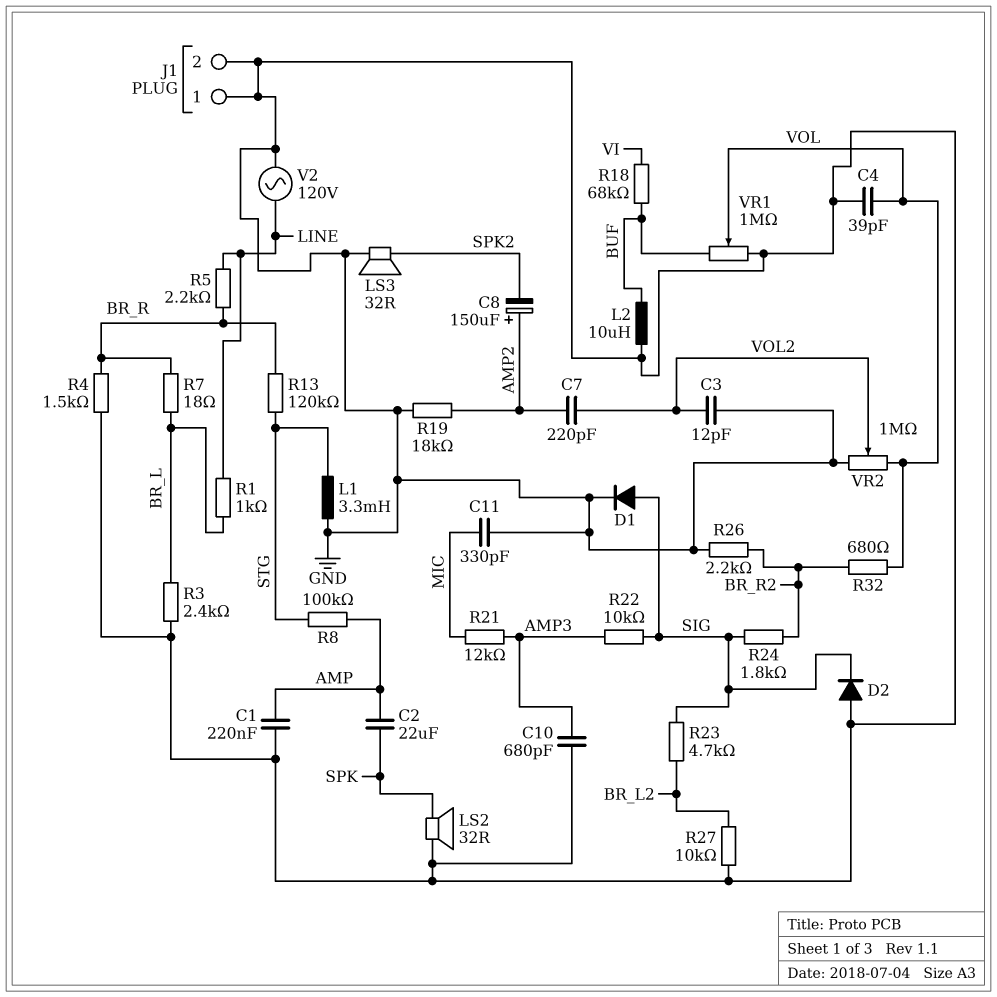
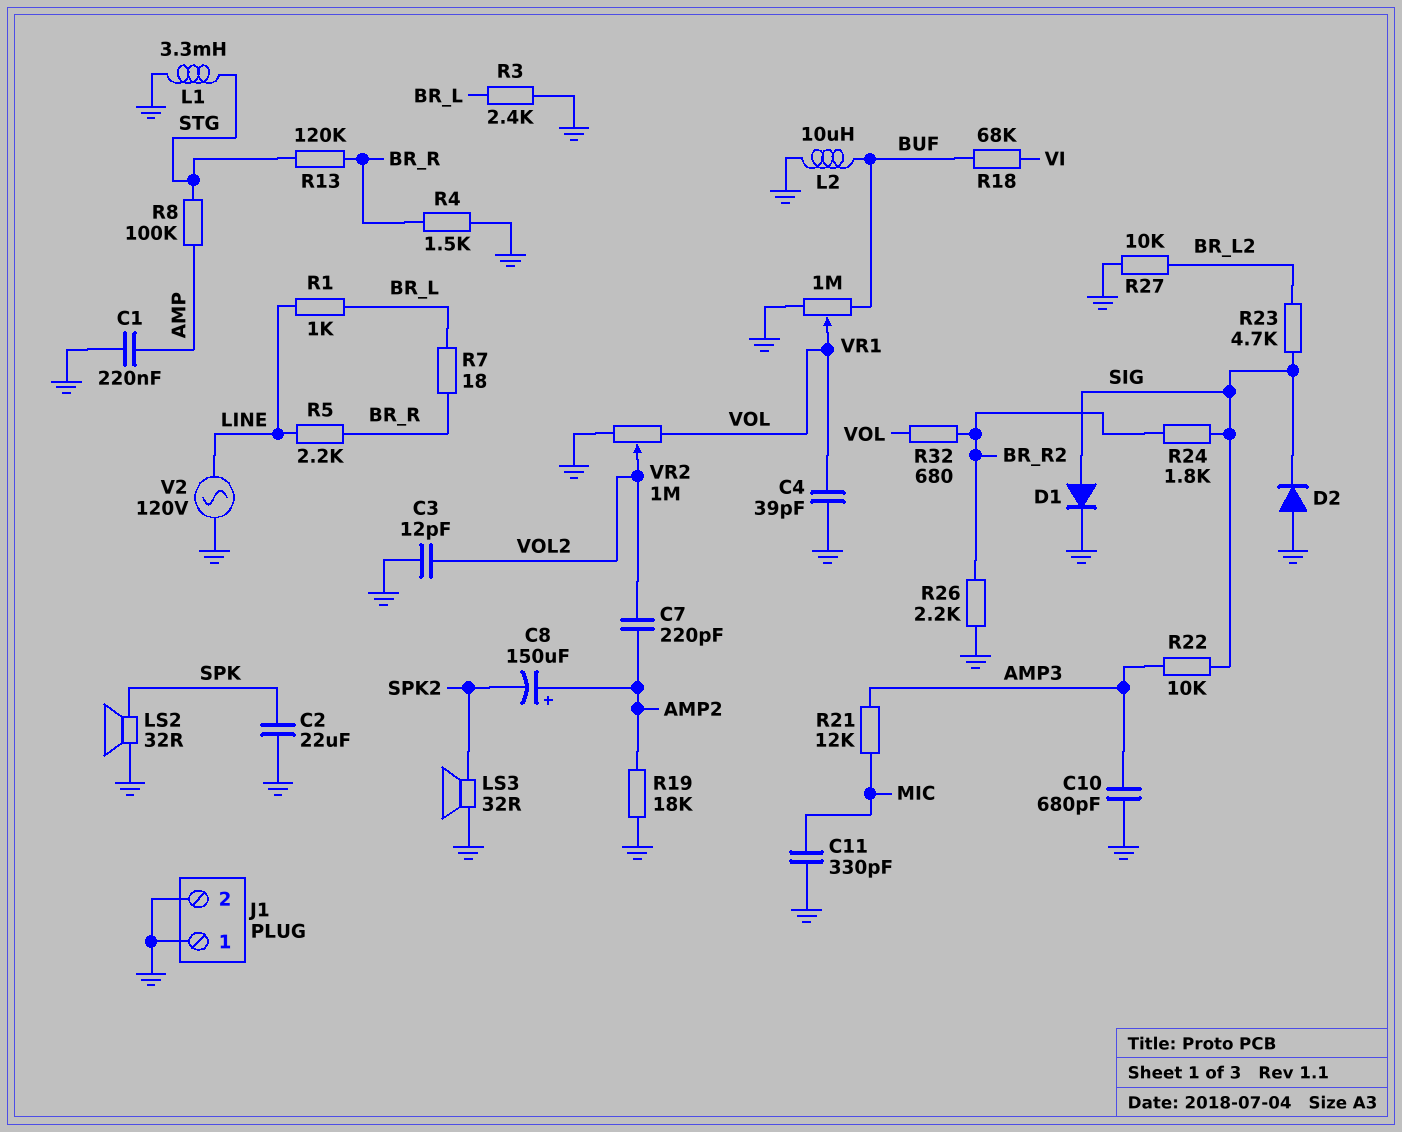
C2: 22uF (AMP, SPK) -> 22uF (GND, SPK)

